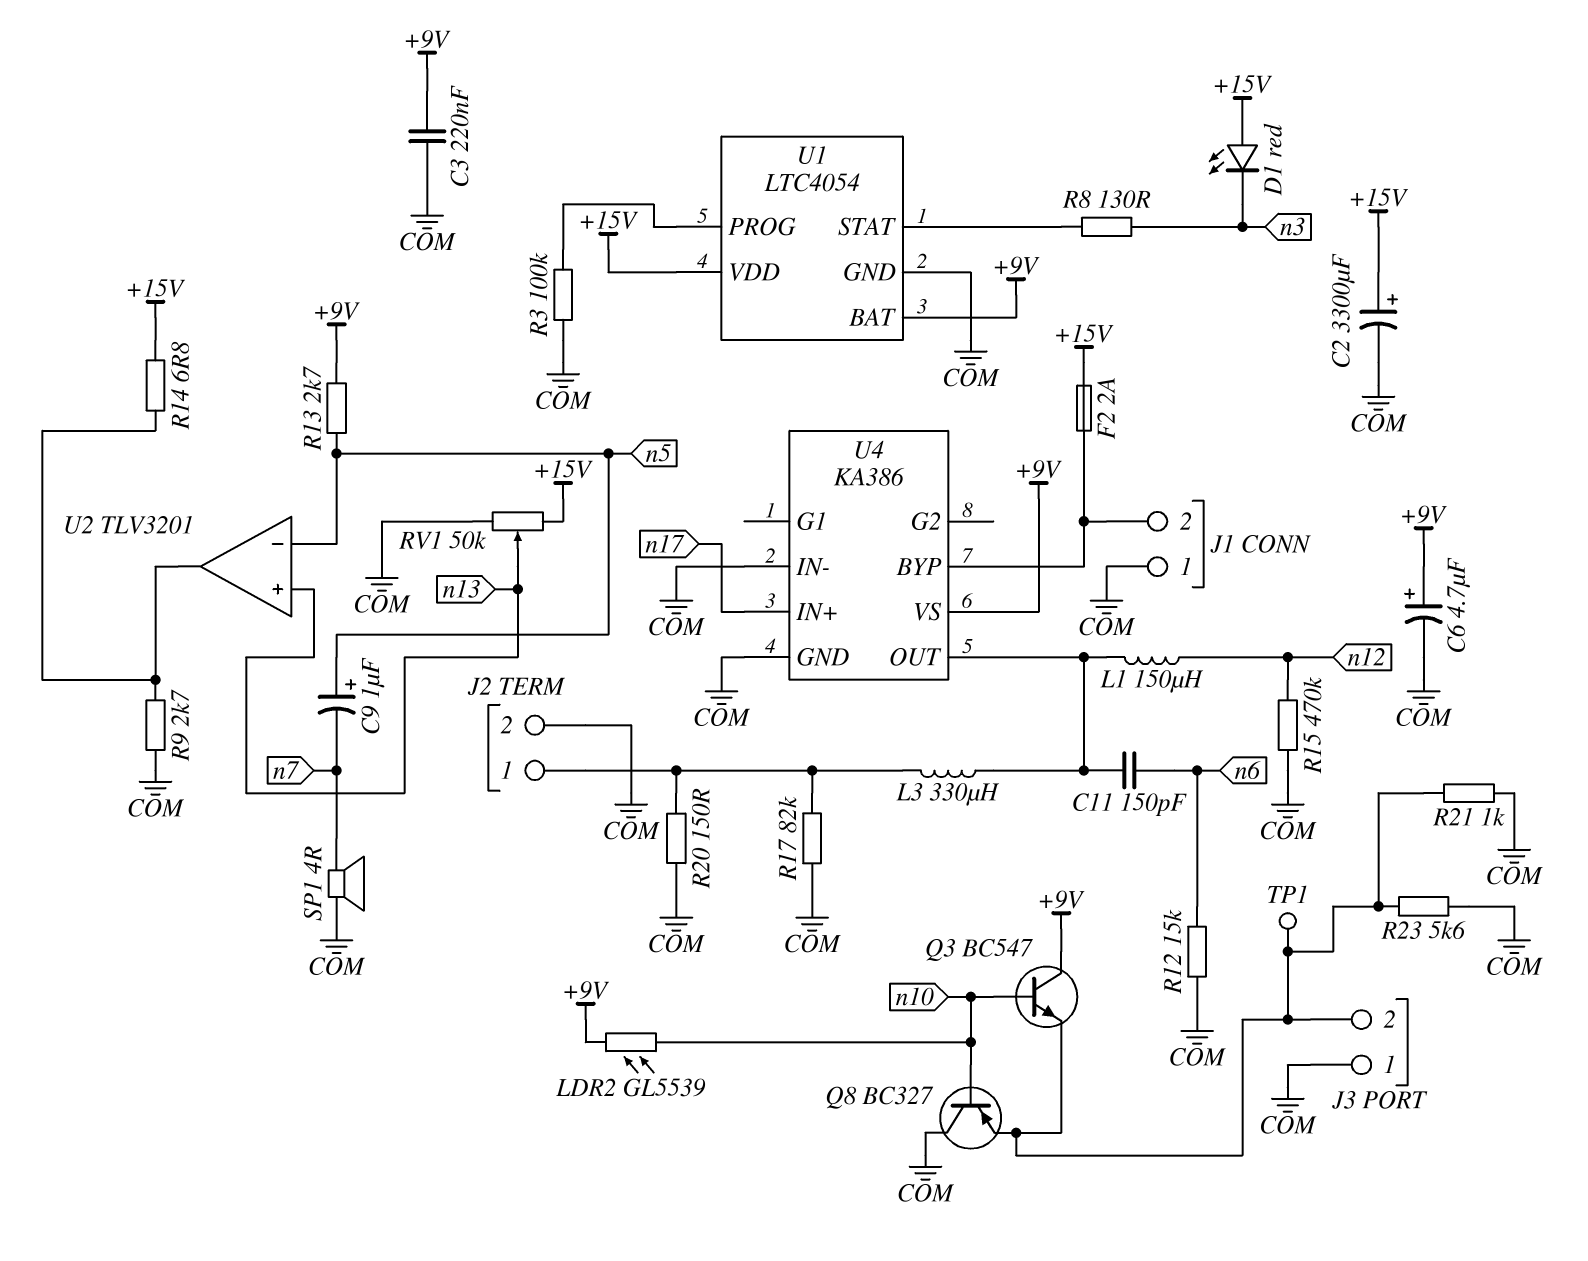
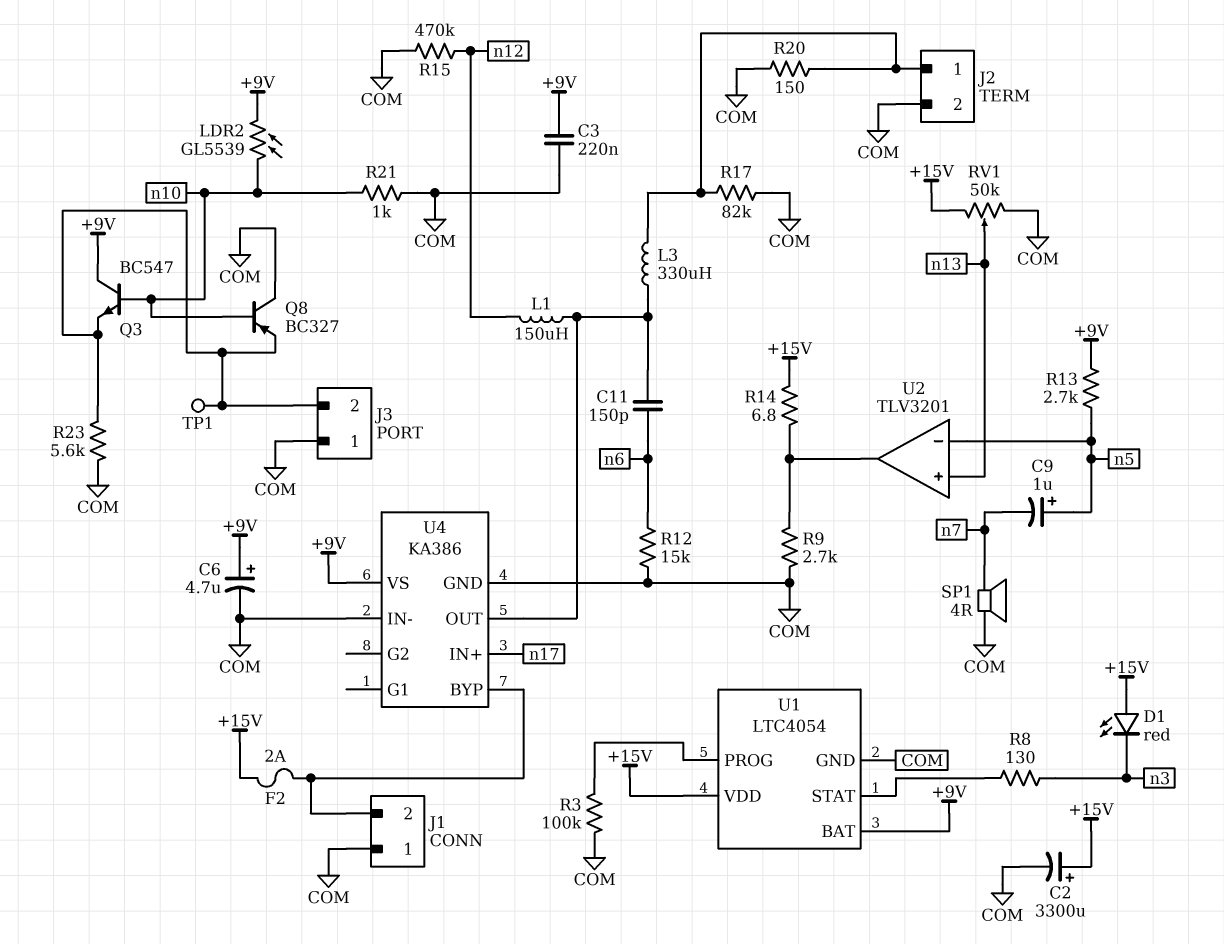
R21: 1k (COM, J3/2) -> 1k (COM, n10)

